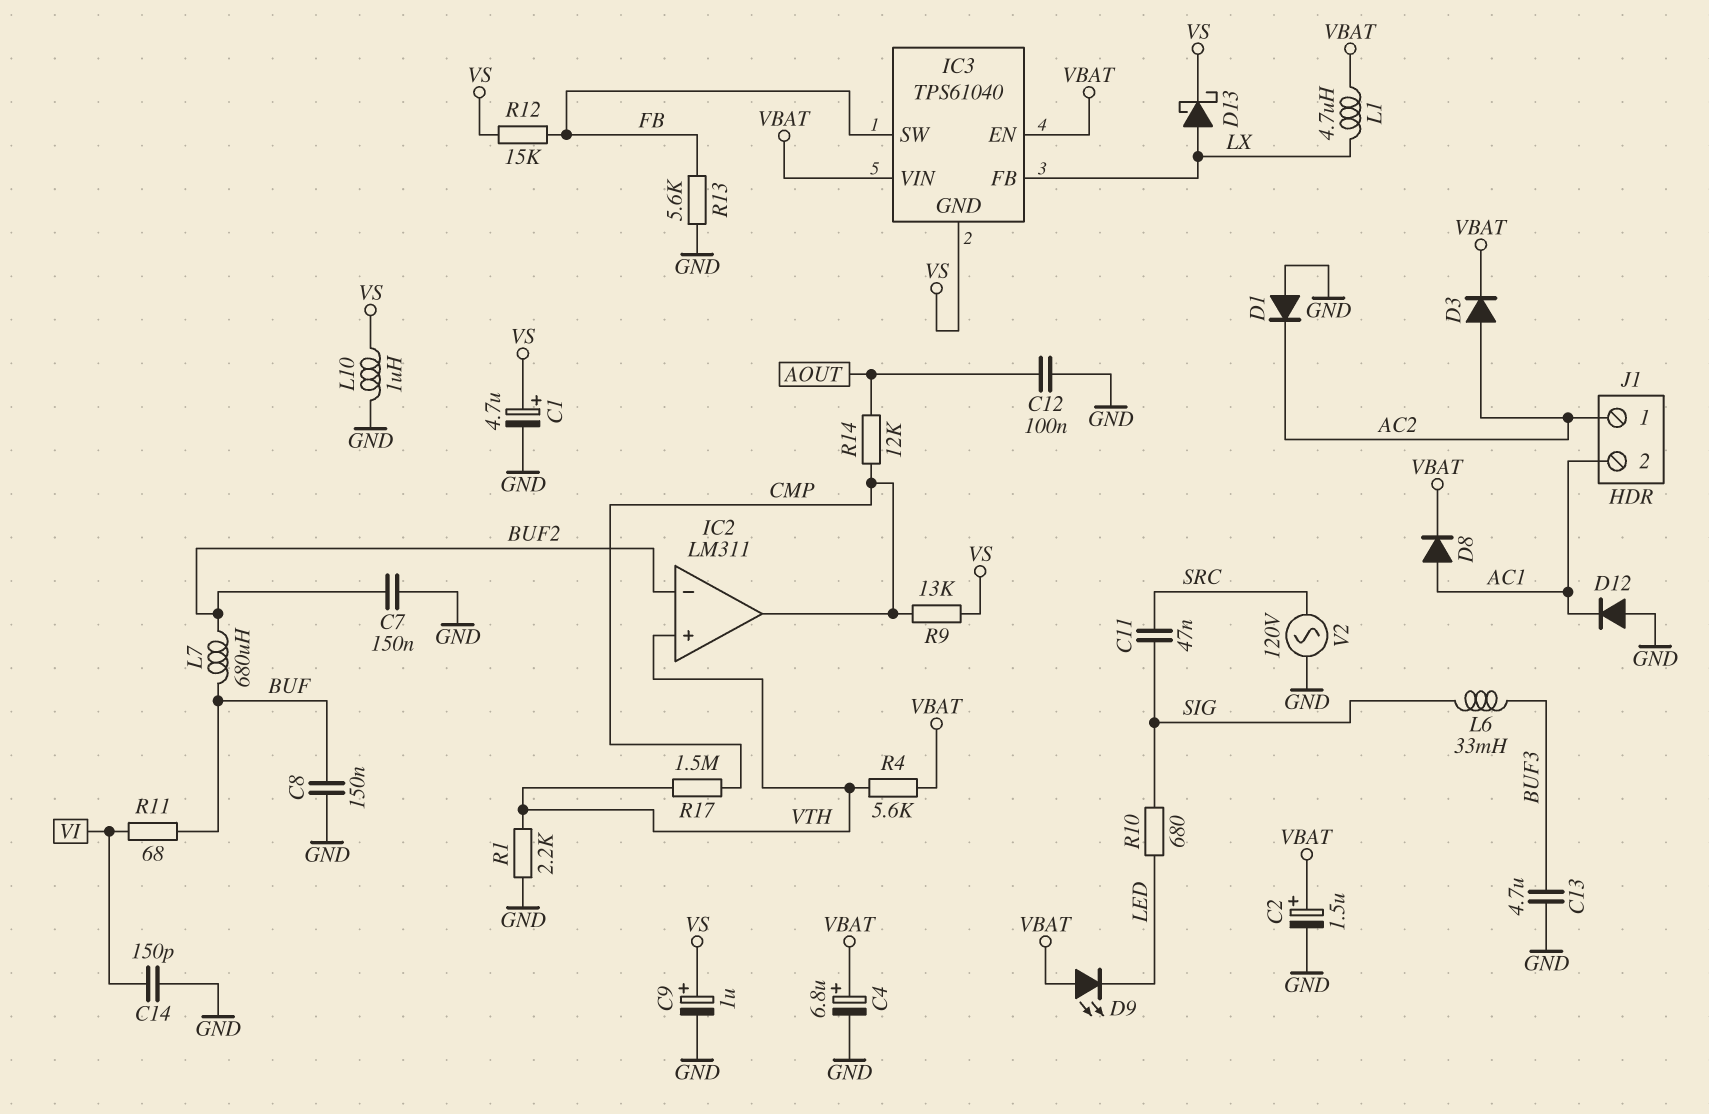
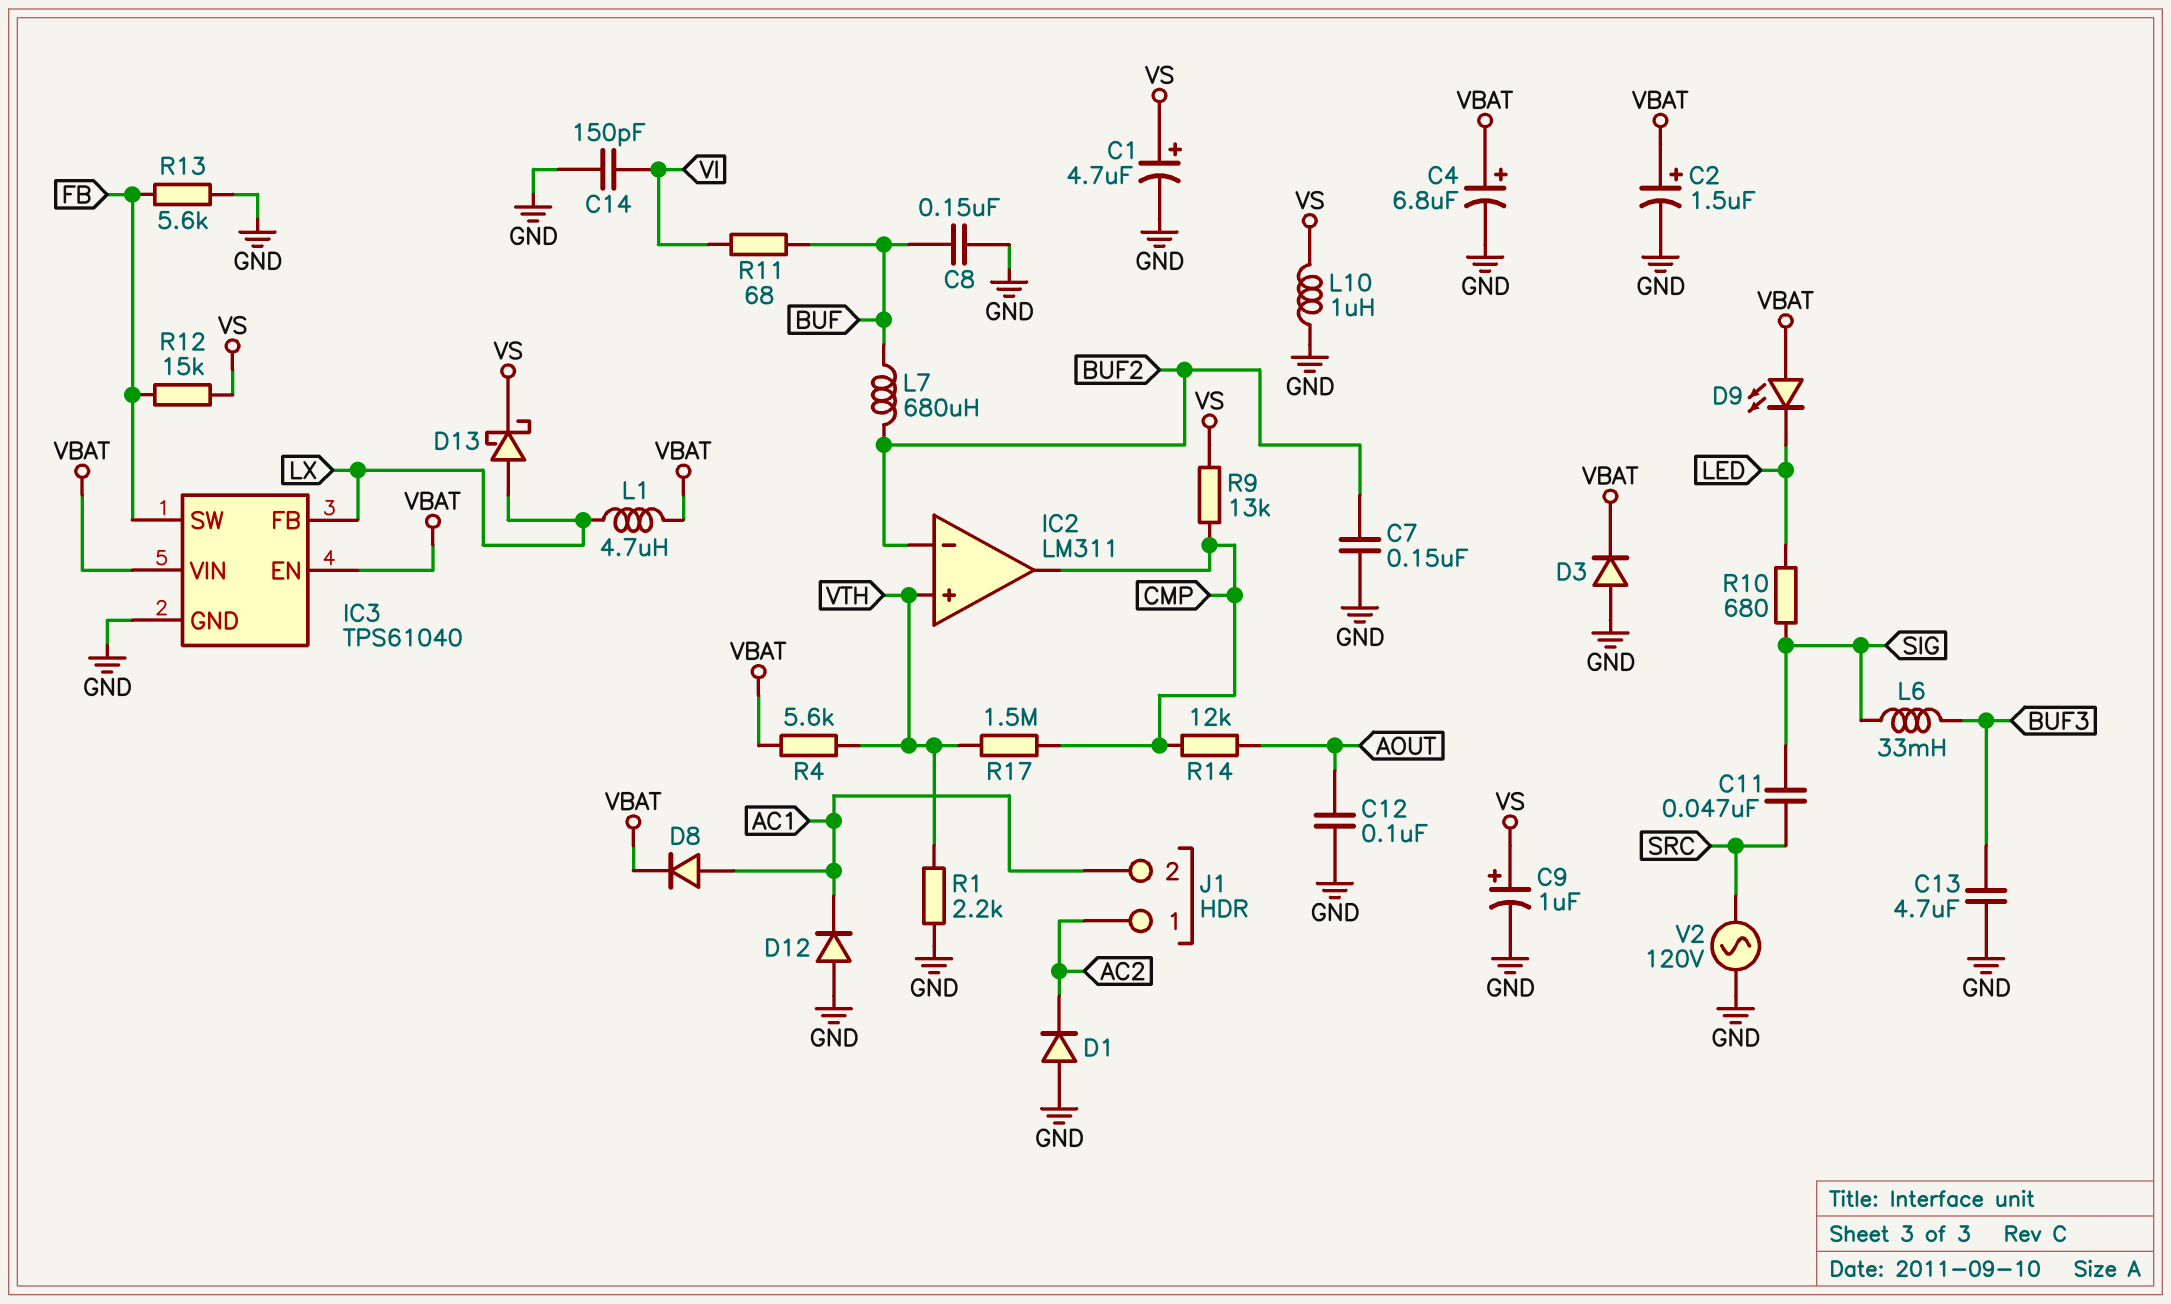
D3: diode (A AC2, K VBAT) -> diode (A GND, K VBAT)
IC3 pin GND: VS -> GND

